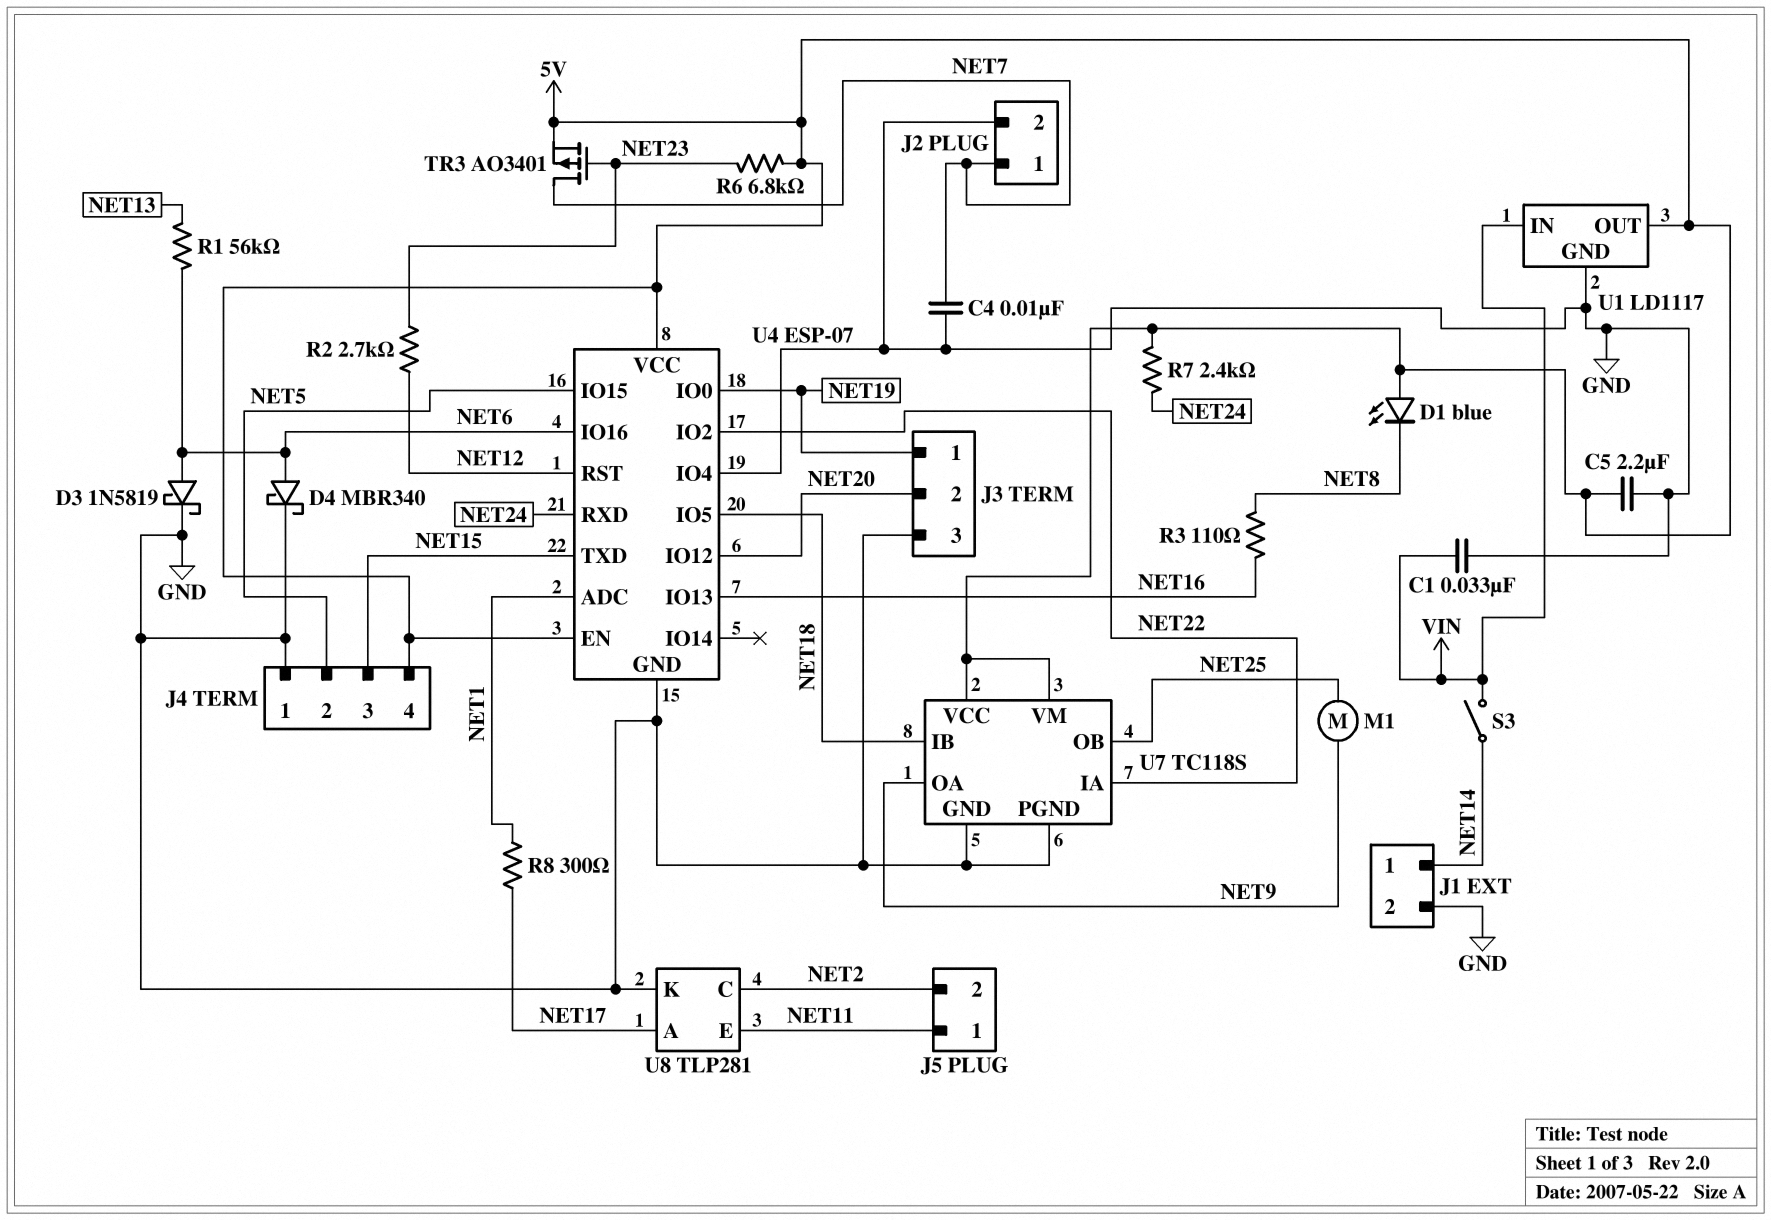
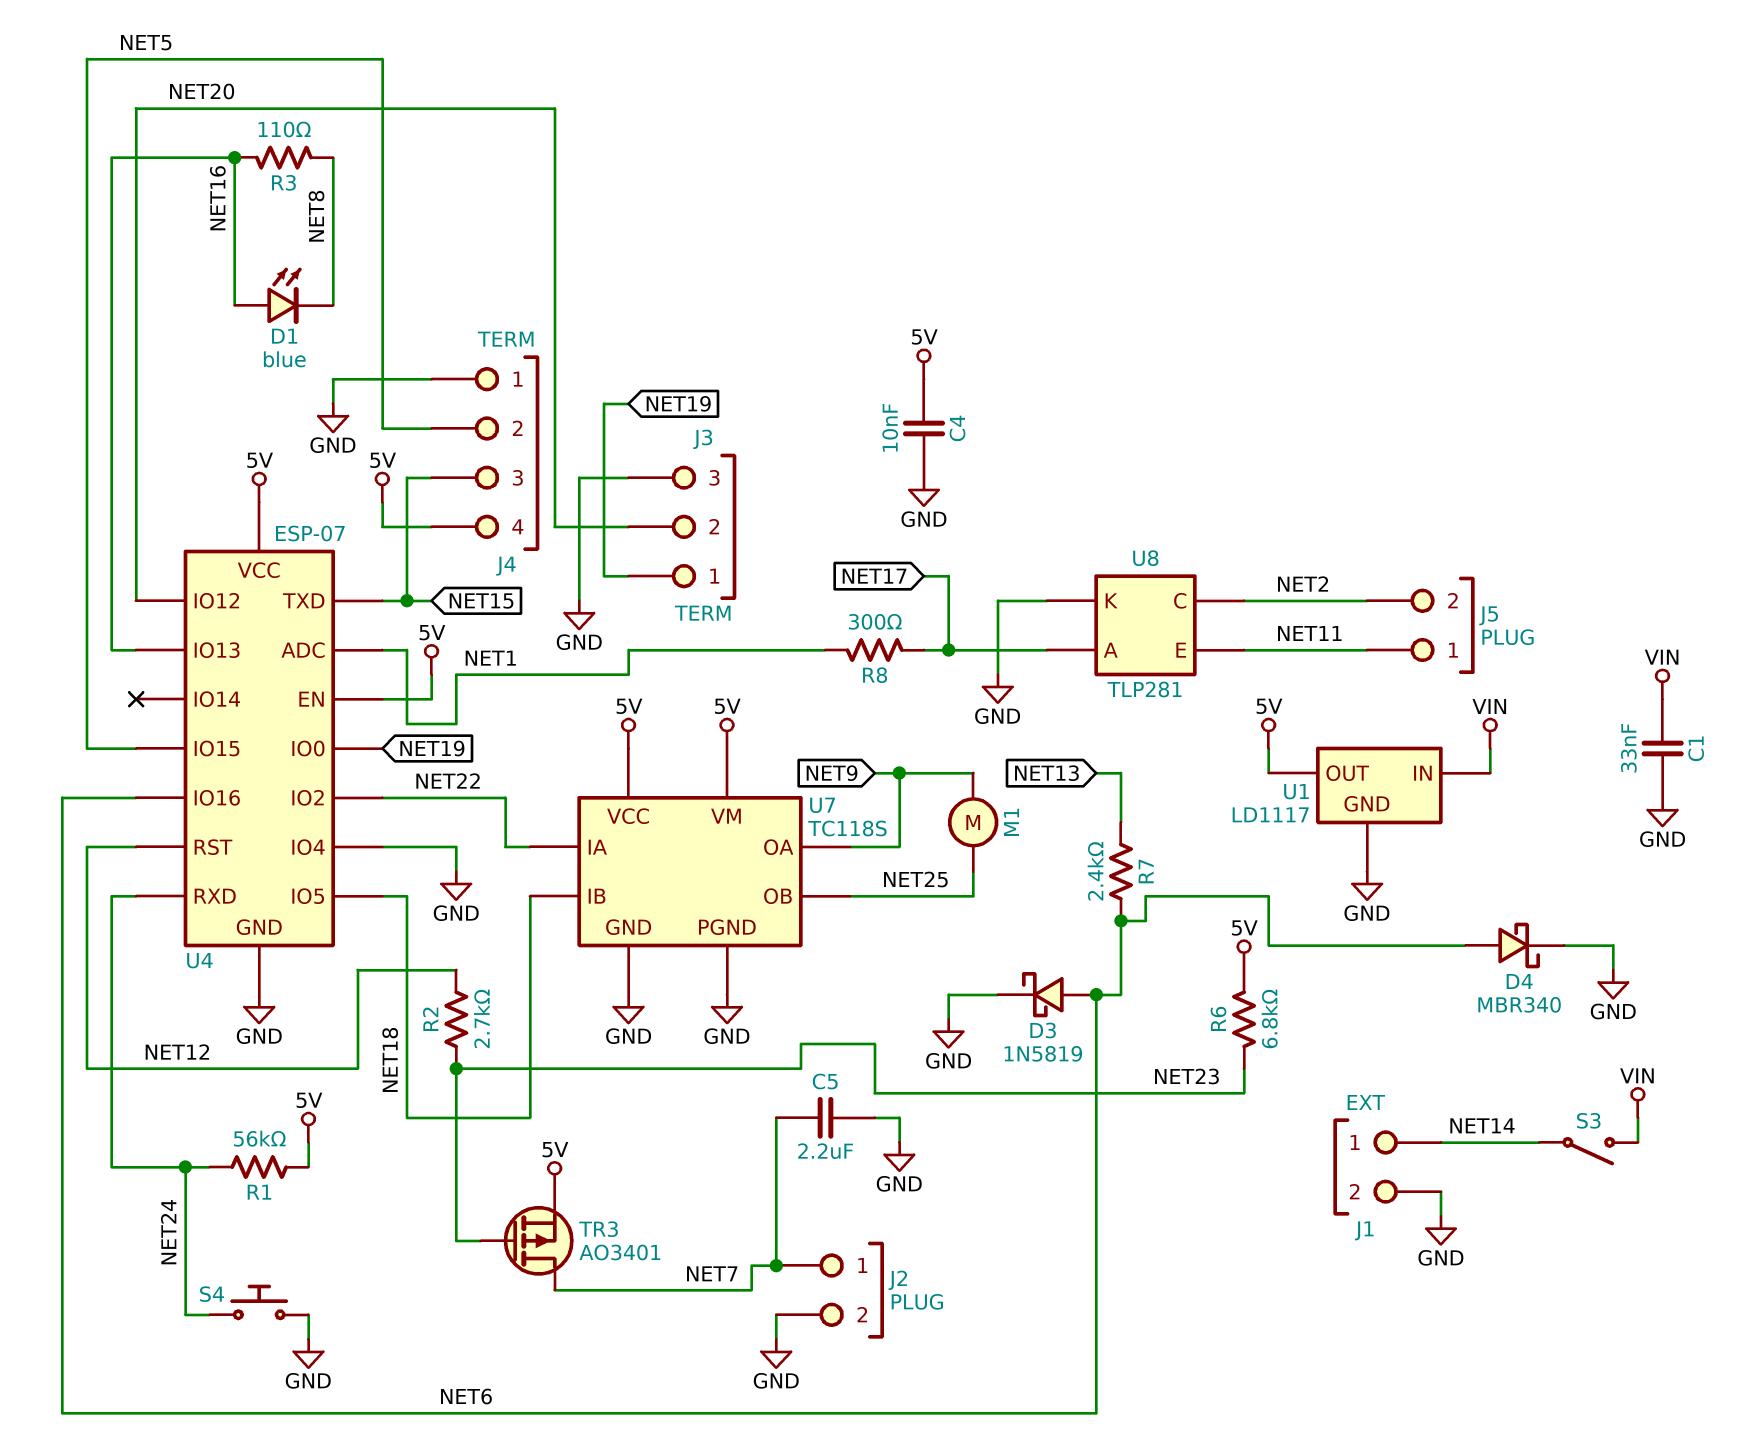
C4: 10nF (GND, NET7) -> 10nF (5V, GND)
C5: 2.2uF (5V, GND) -> 2.2uF (GND, NET7)
D1: LED blue (A 5V, K NET8) -> LED blue (A NET16, K NET8)
R1: 56k (NET6, NET13) -> 56k (5V, NET24)
R7: 2.4k (5V, NET24) -> 2.4k (NET6, NET13)
S4: none -> button (GND, NET24)

